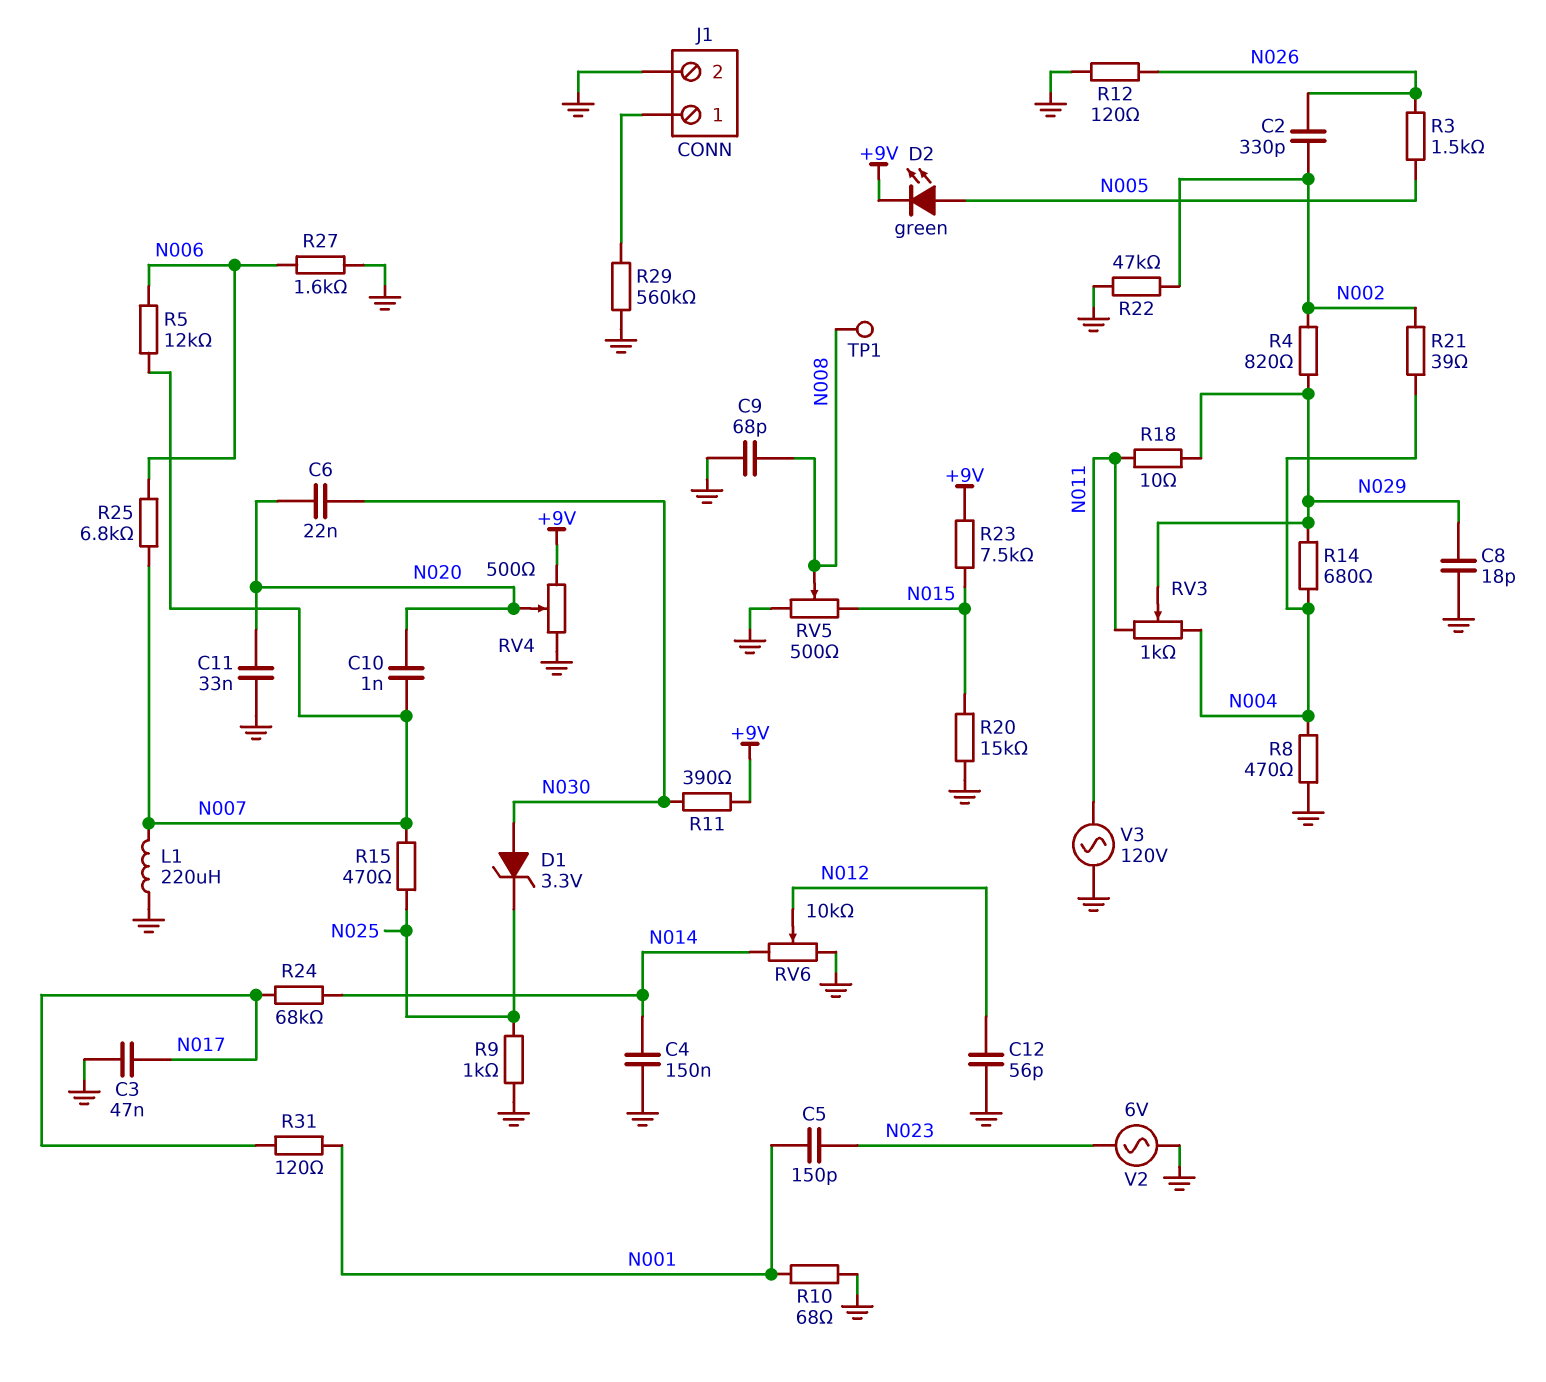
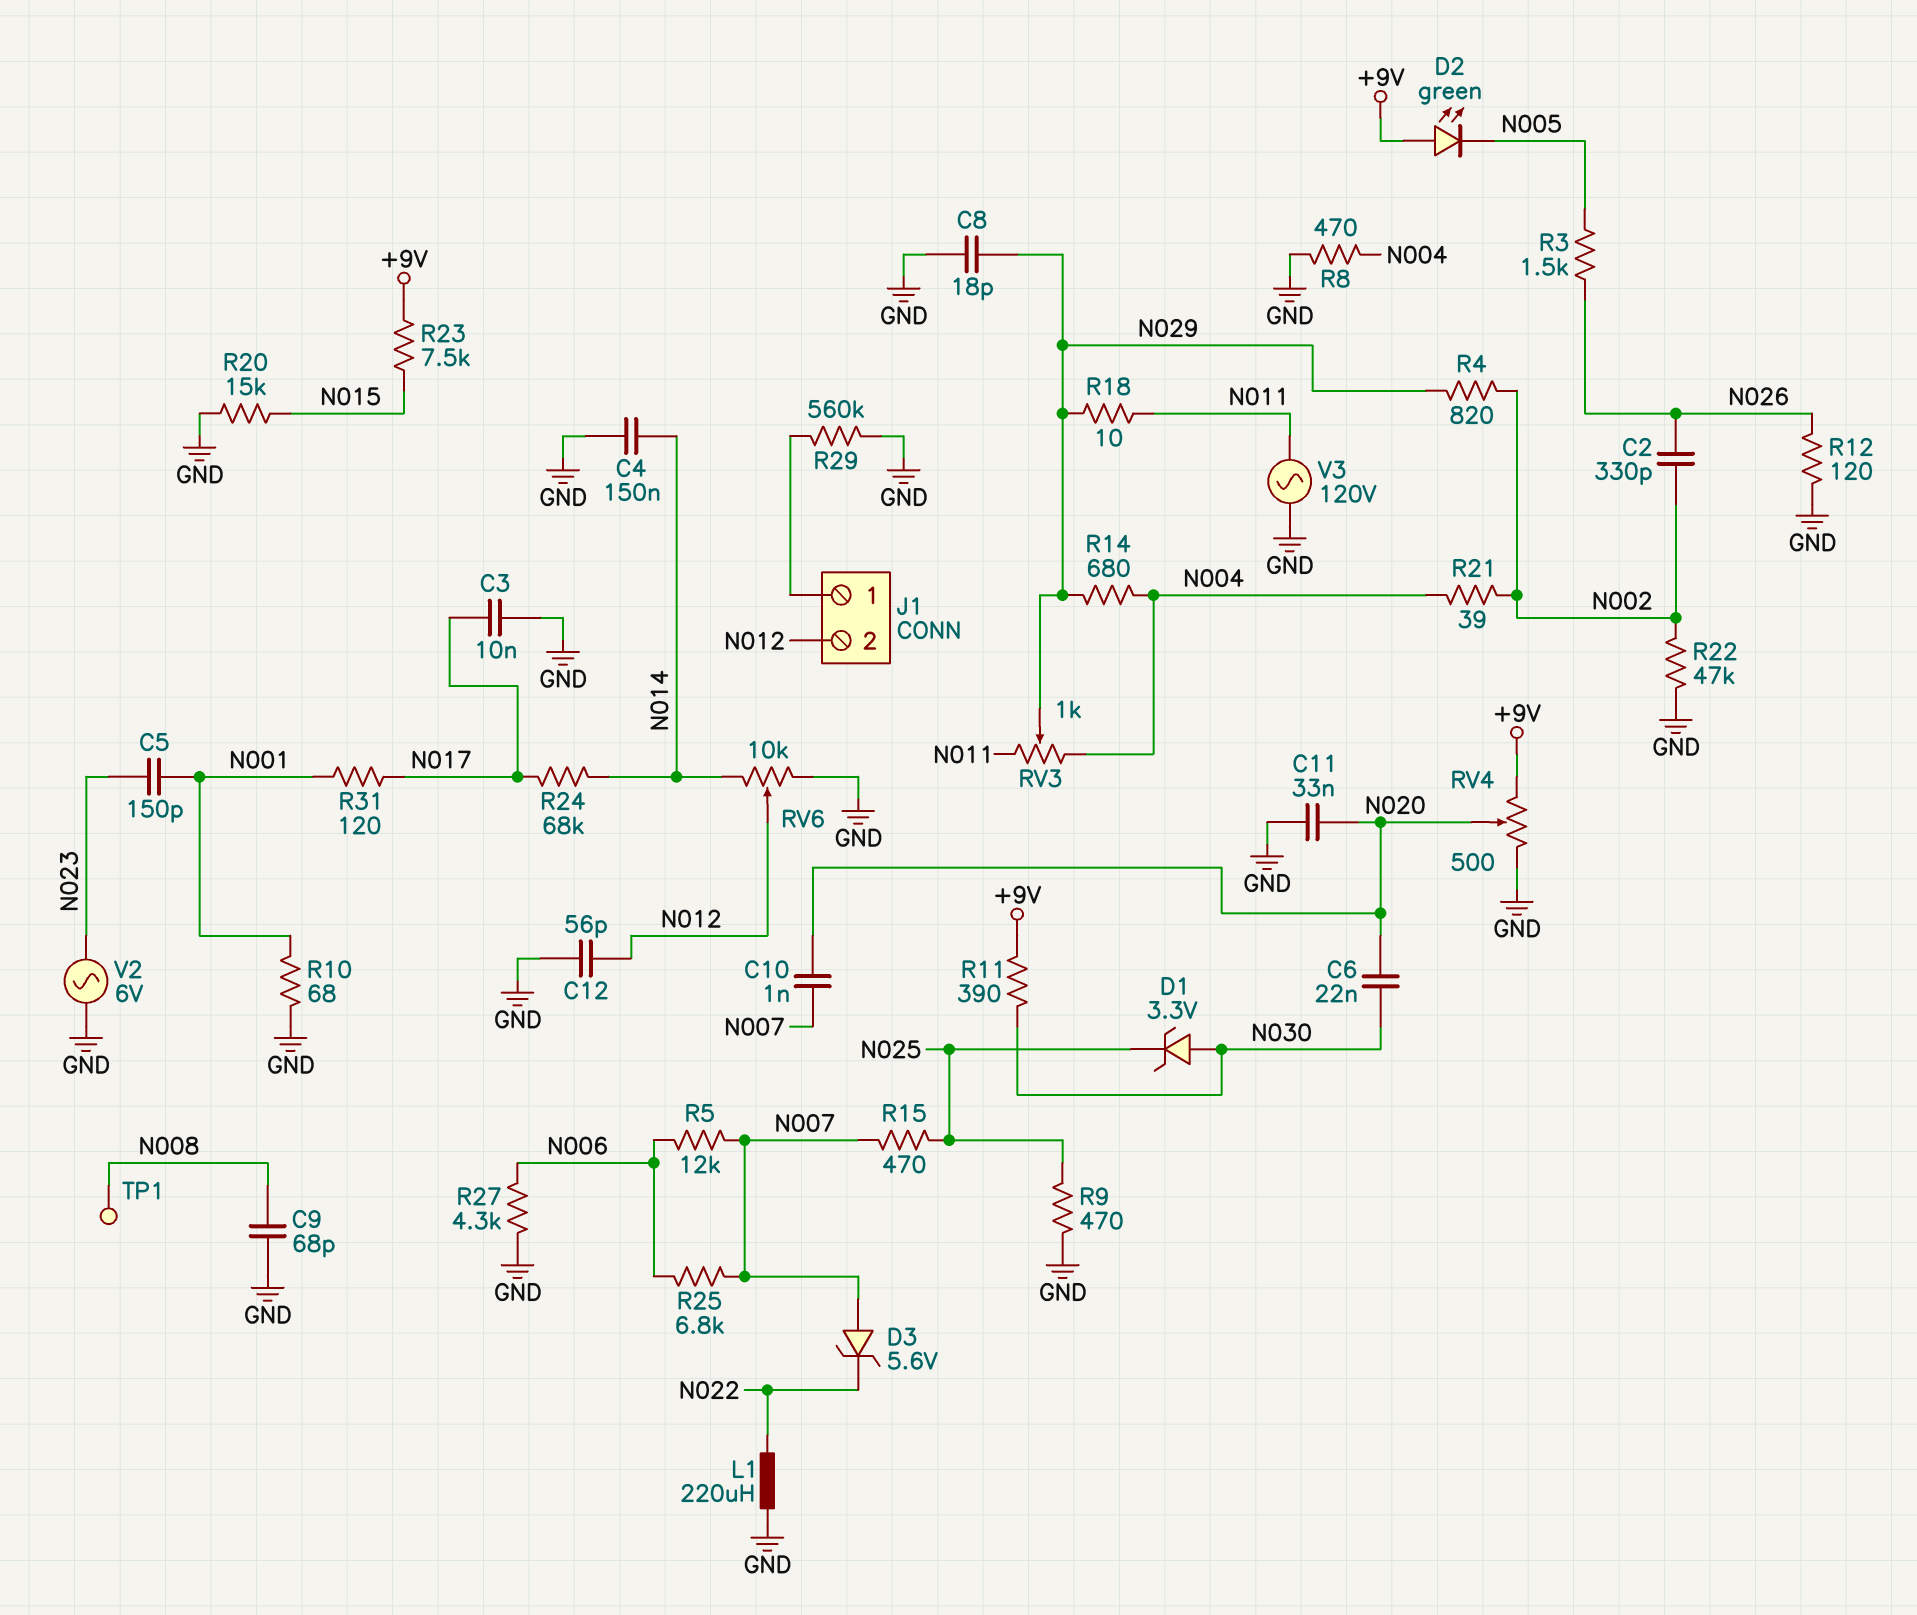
C3: 47nF (GND, N017) -> 10nF (GND, N017)
D2: LED green (A N005, K +9V) -> LED green (A +9V, K N005)
D3: none -> zener 5.6V (A N007, K N022)
J1 pin 2: GND -> N012
L1: 220uH (GND, N007) -> 220uH (GND, N022)
R9: 1k (GND, N025) -> 470 (GND, N025)
R27: 1.6k (GND, N006) -> 4.3k (GND, N006)
RV5: 500 (GND, N015, wiper N008) -> none

